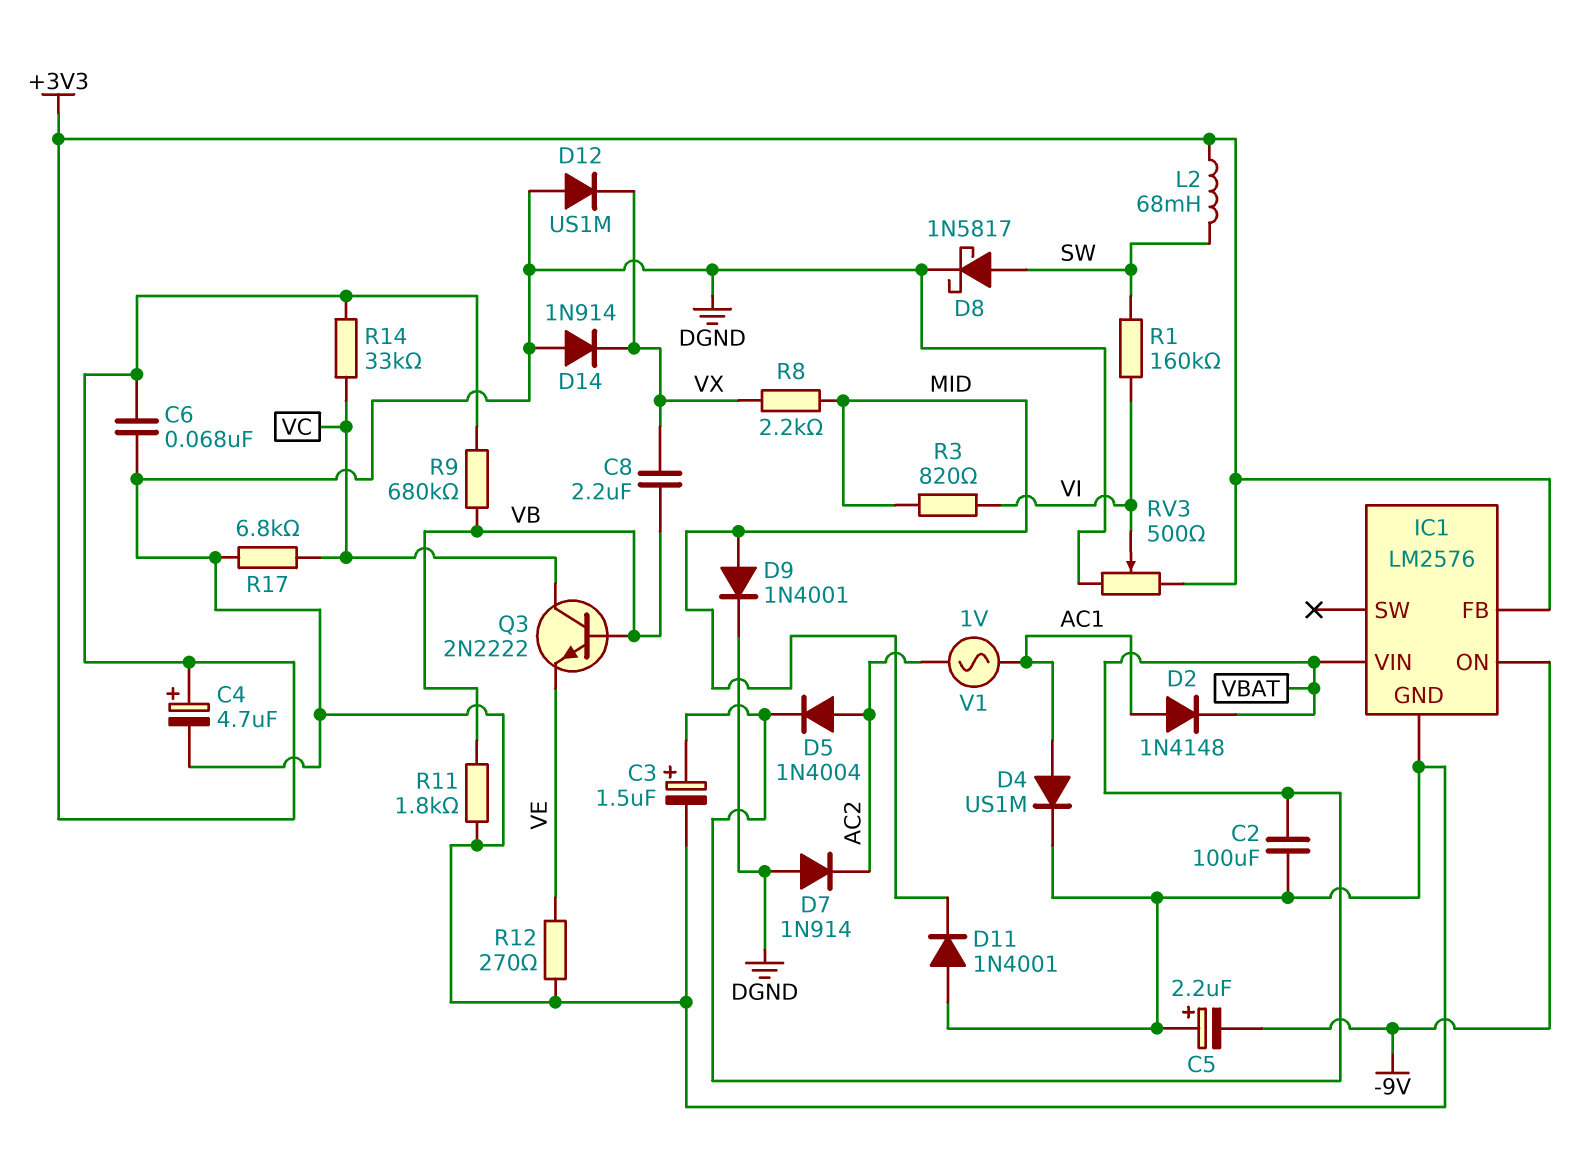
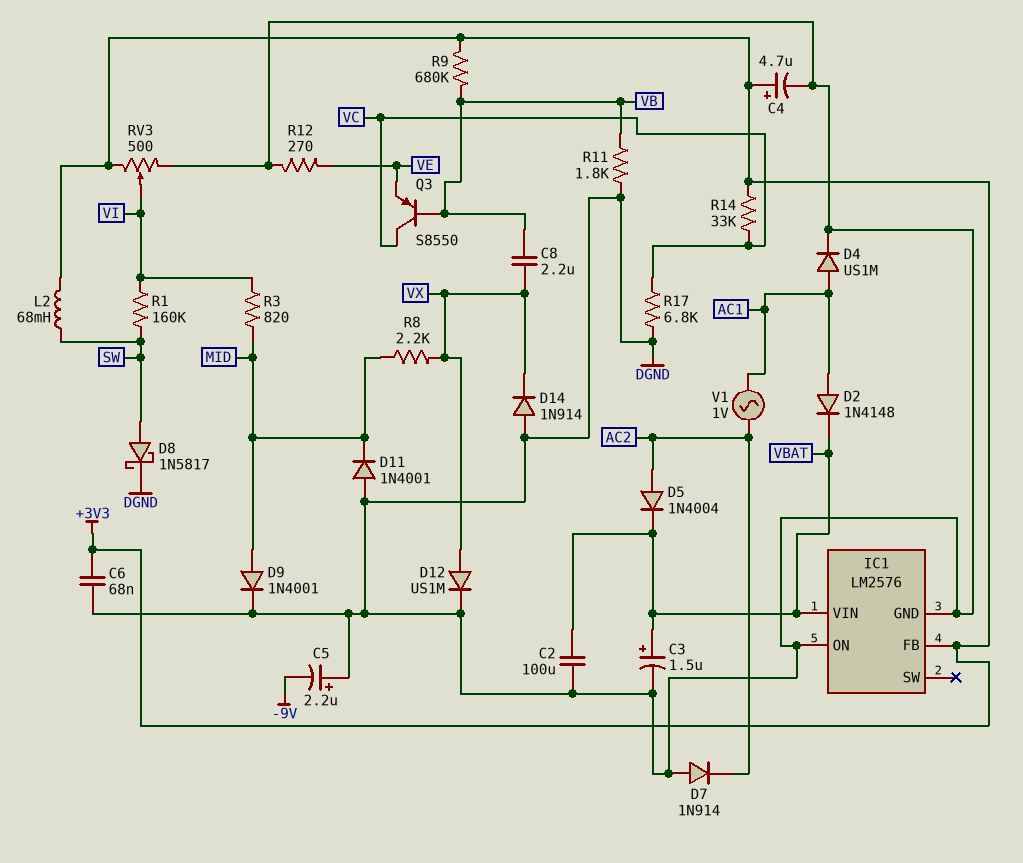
D12: diode US1M (A DGND, K VX) -> diode US1M (A VX, K DGND)
IC1 pin ON: -9V -> DGND
Q3: NPN 2N2222 (B VB, C VC, E VE) -> PNP S8550 (B VB, C VC, E VE)

